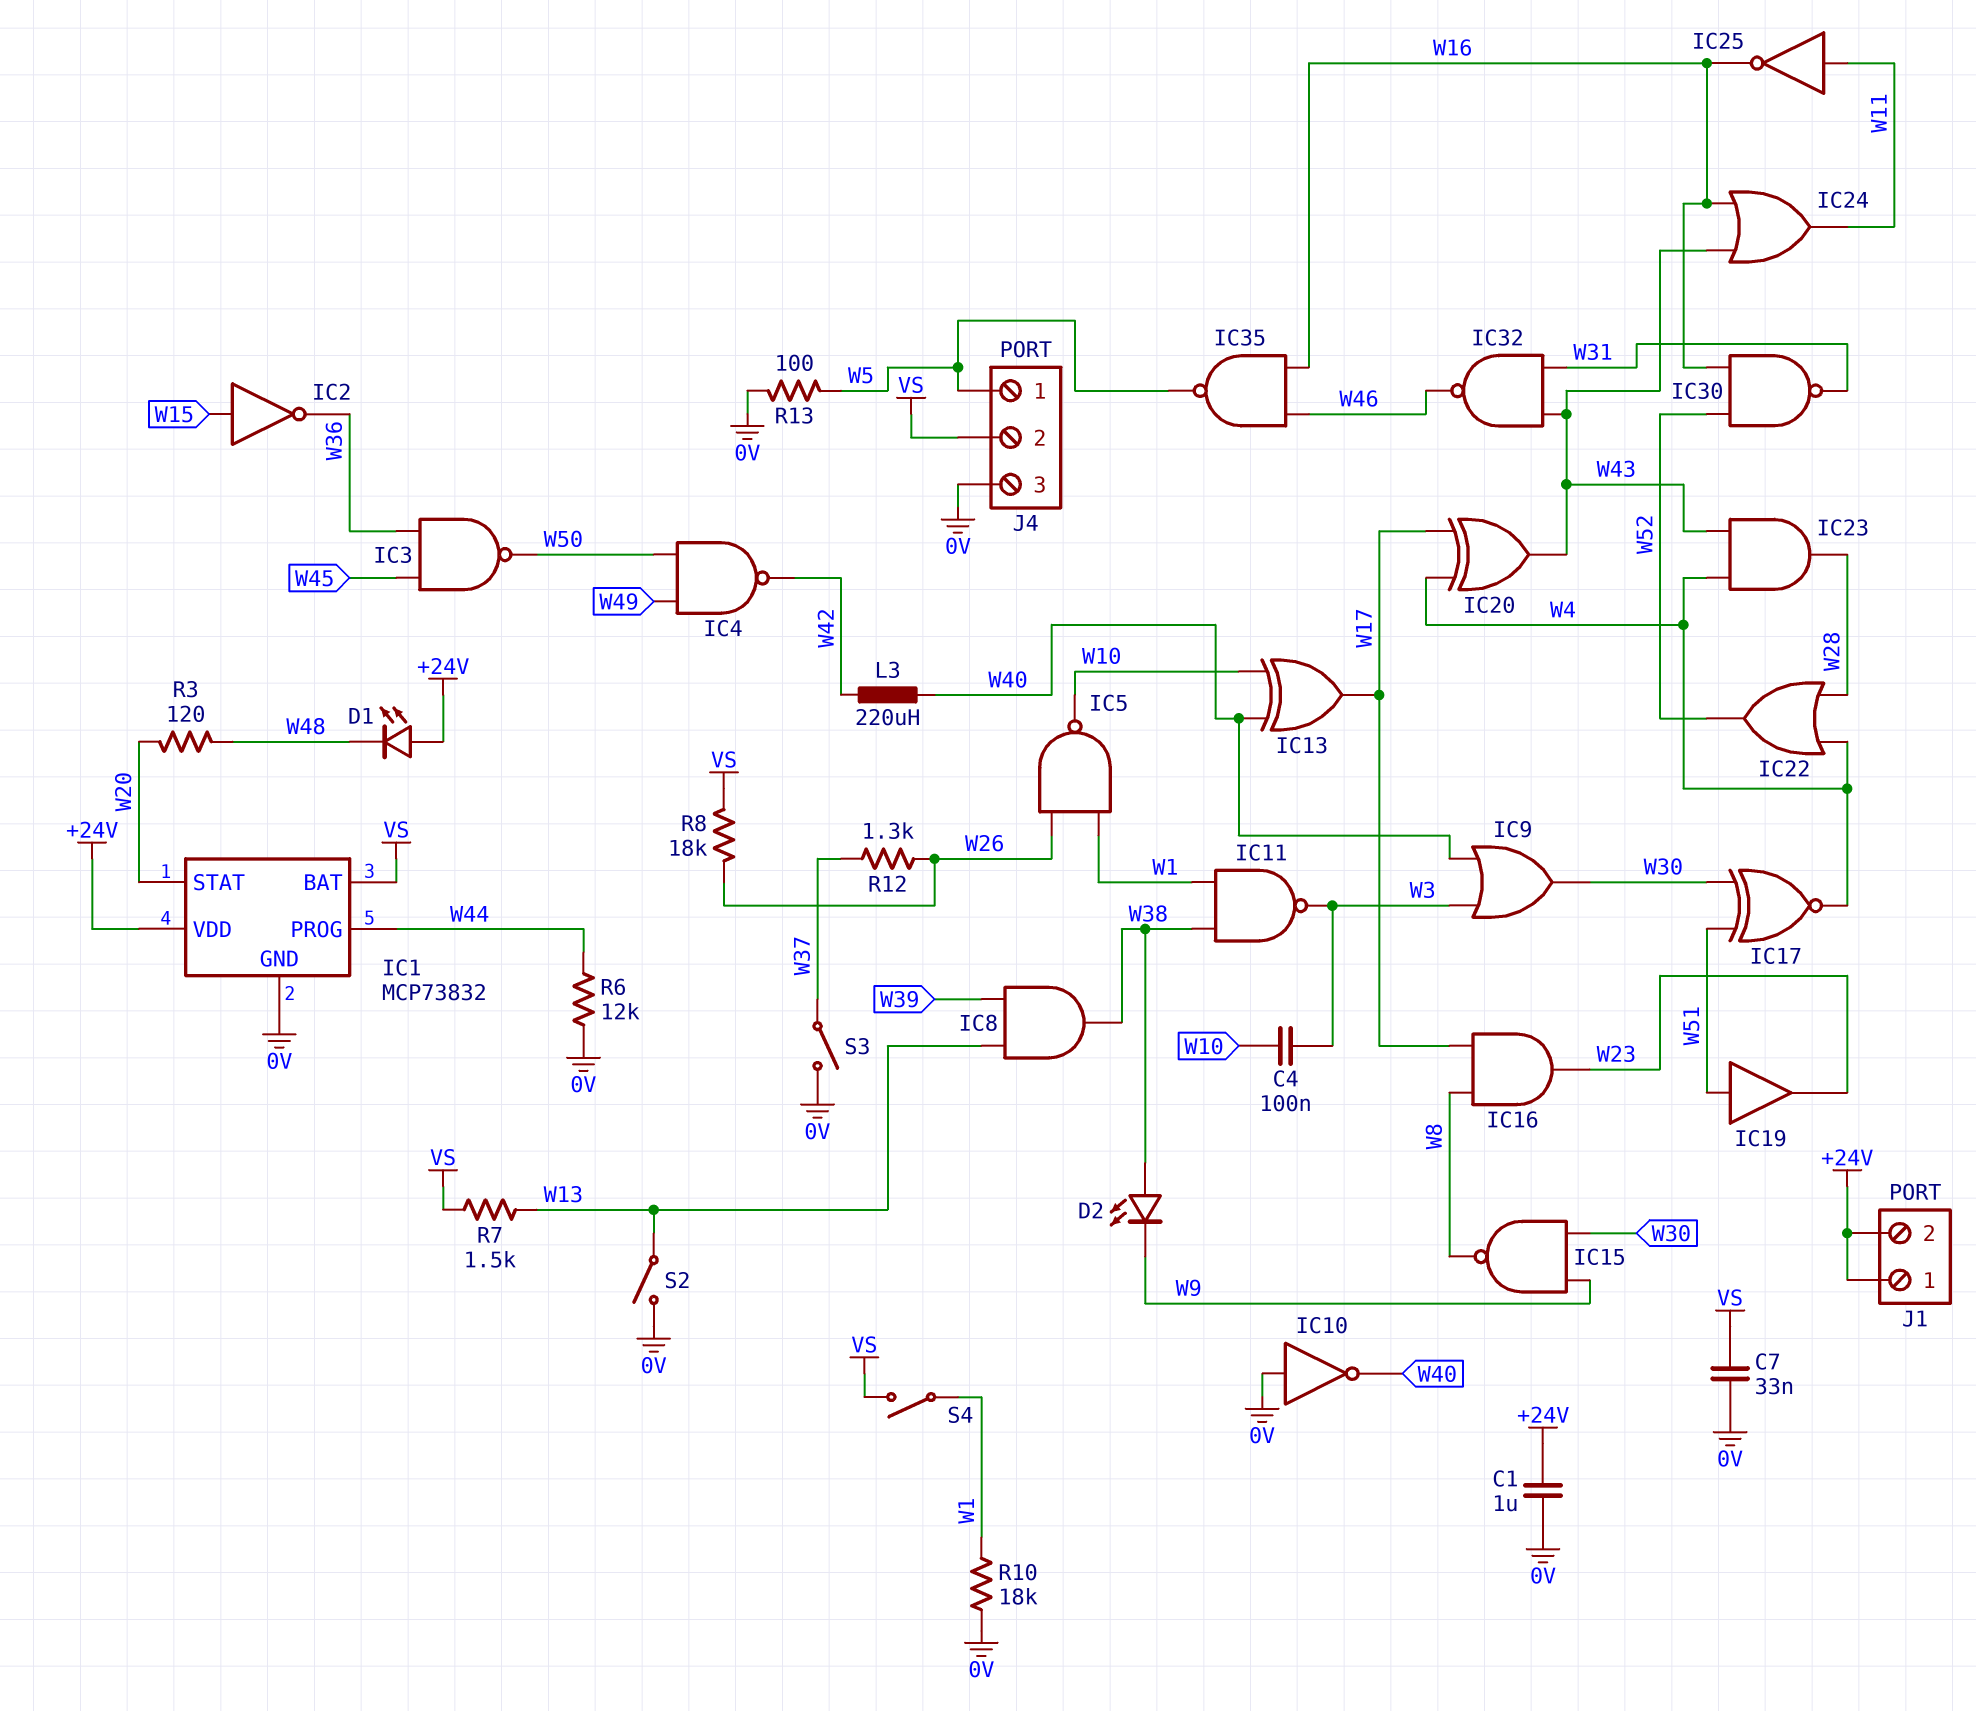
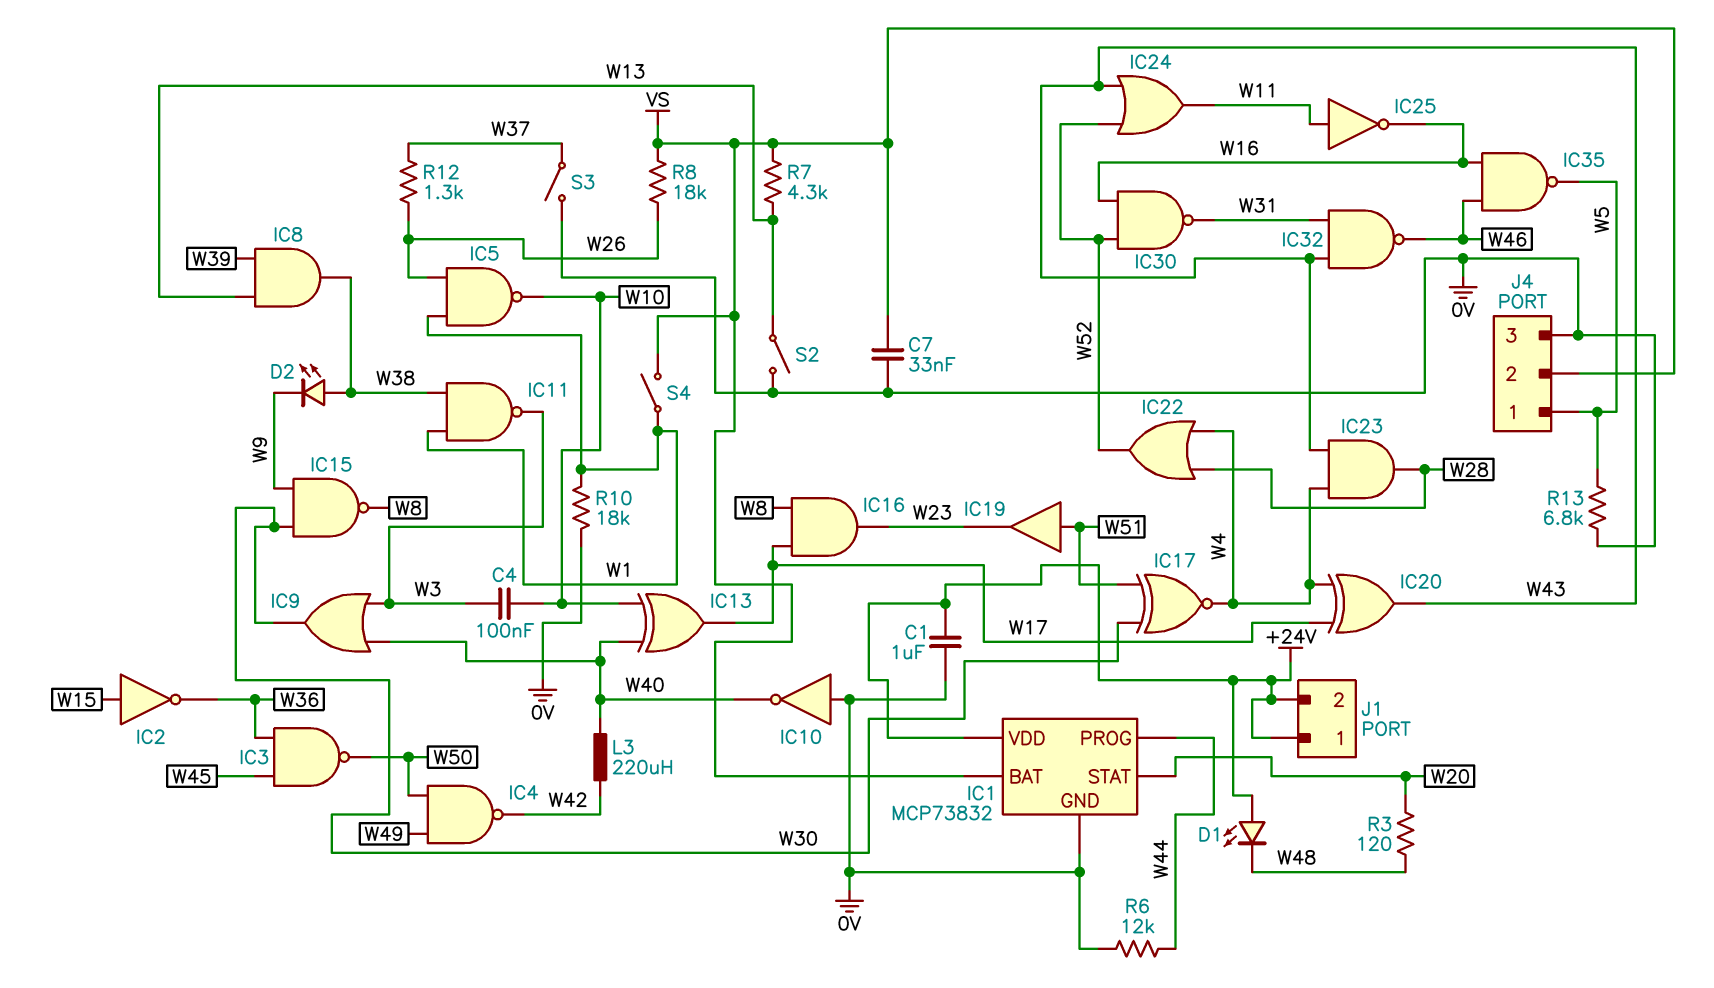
IC24: OR (in W16, in W43, out W11) -> OR (in W43, in W52, out W11)
R7: 1.5k (VS, W13) -> 4.3k (VS, W13)
R13: 100 (0V, W5) -> 6.8k (0V, W5)

